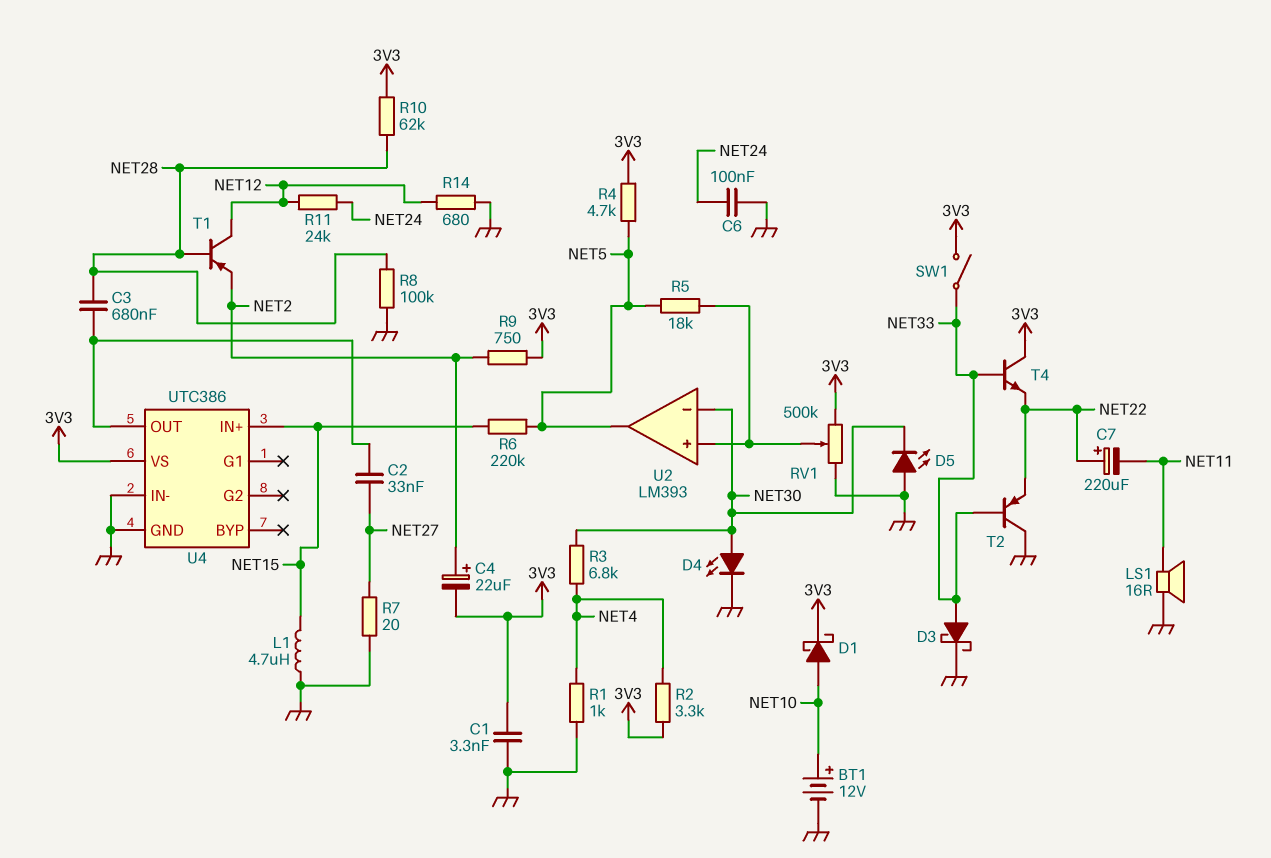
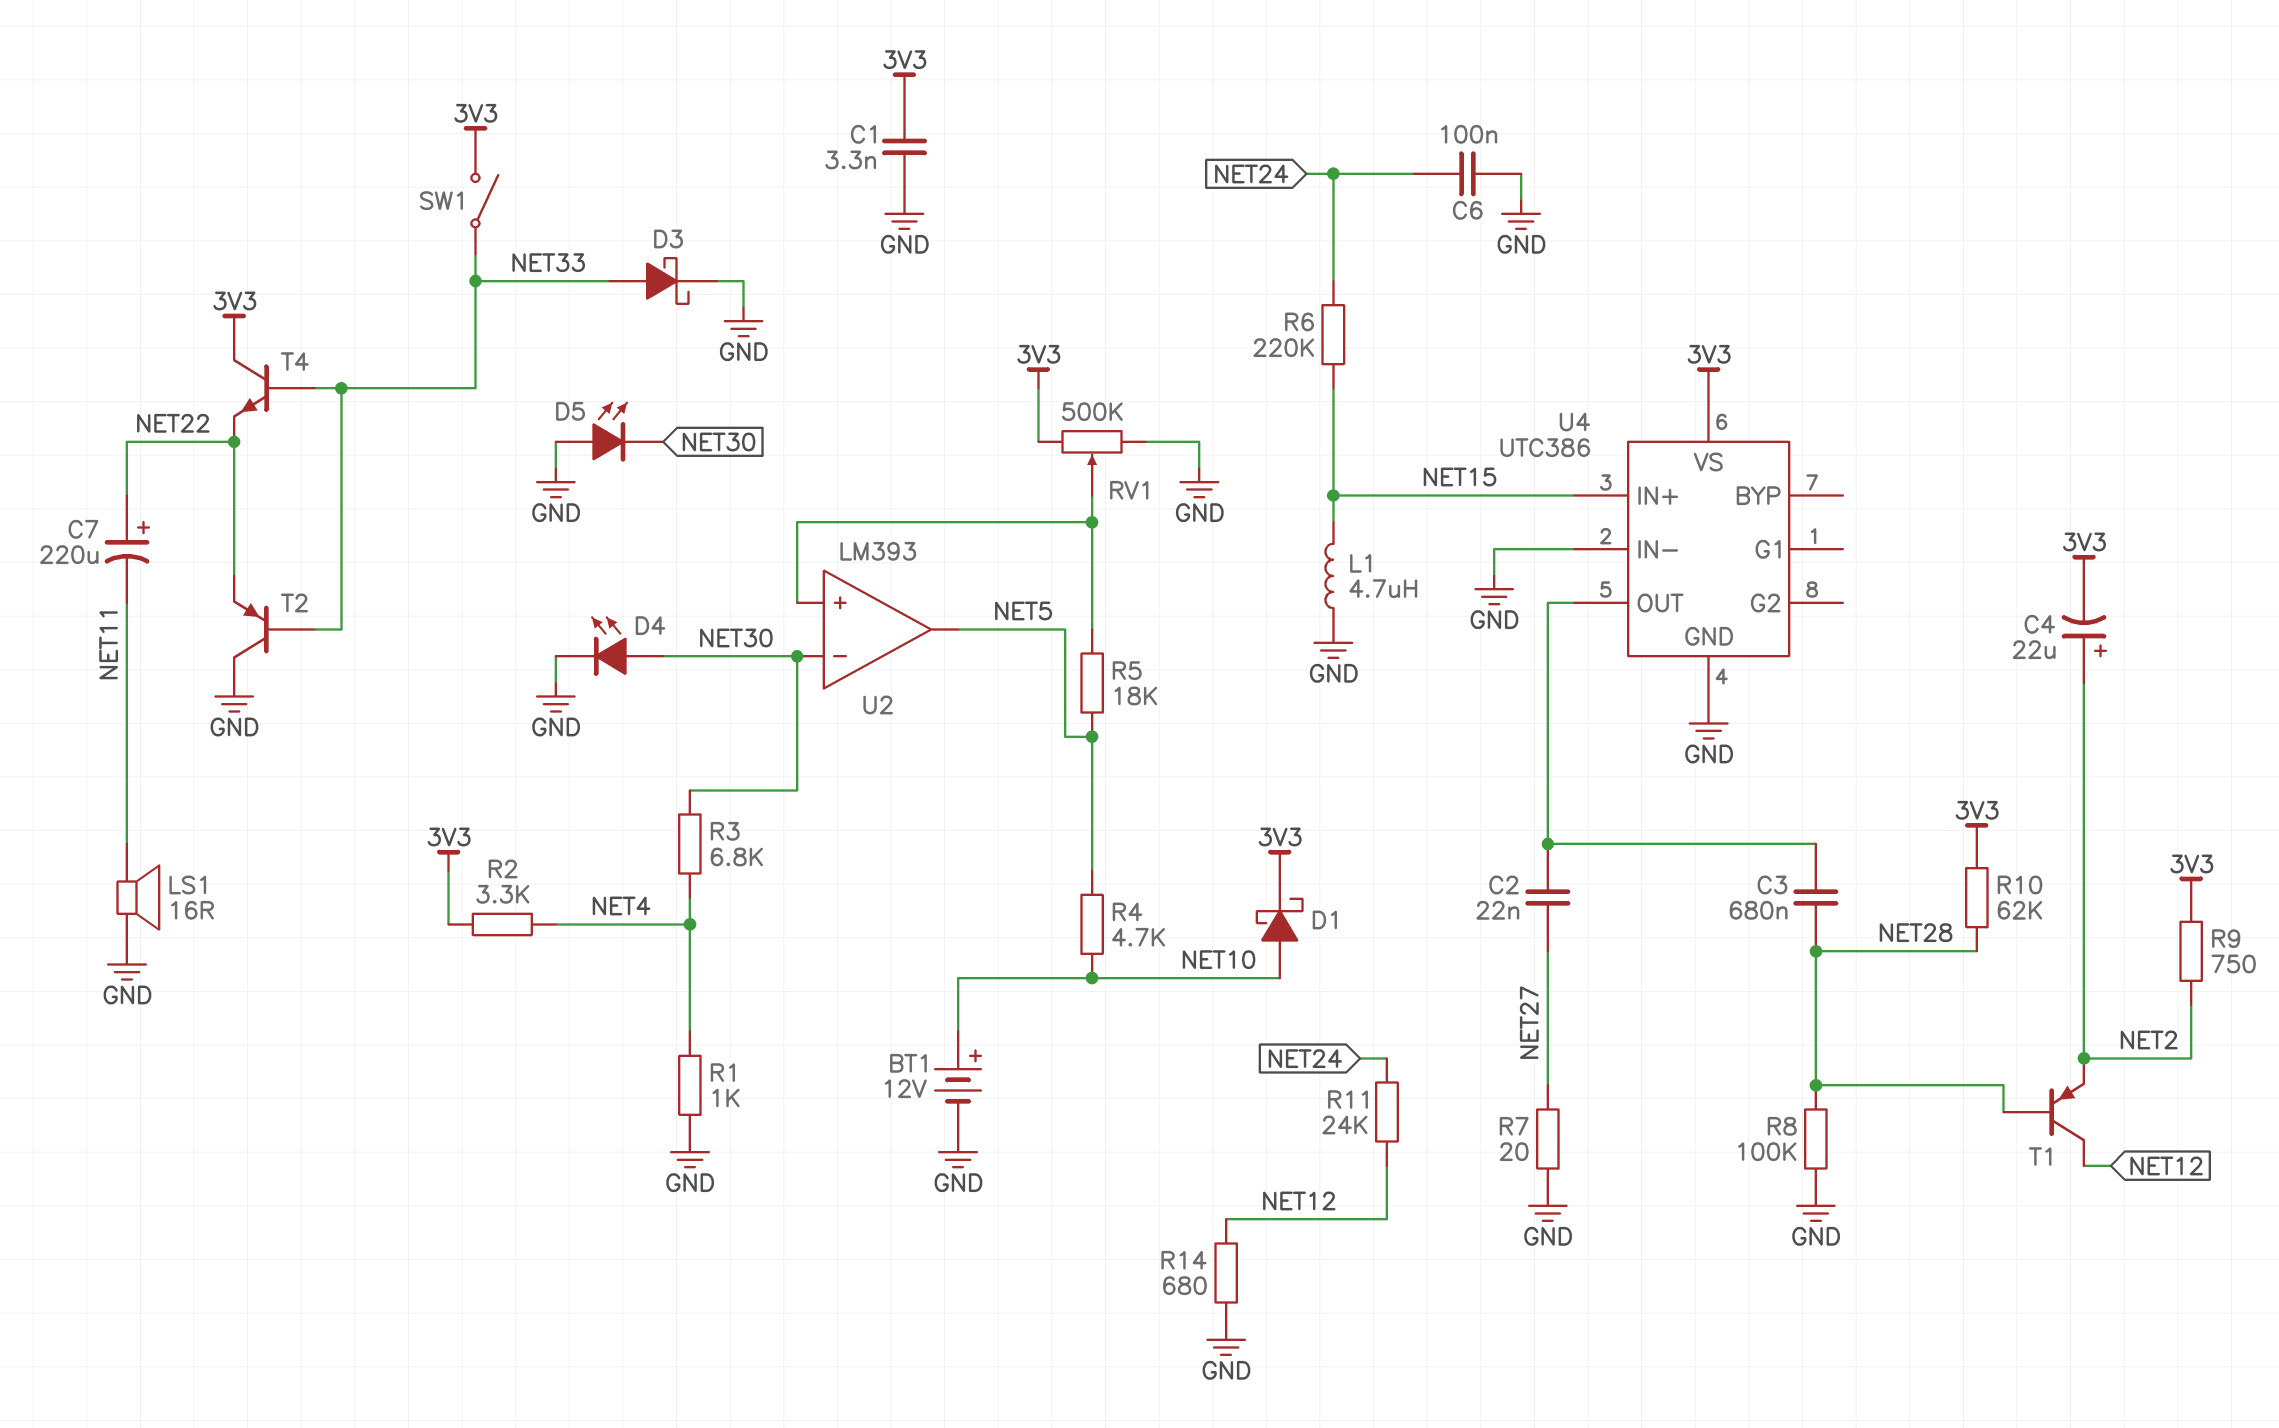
C2: 33nF (NET27, U4/OUT) -> 22nF (NET27, U4/OUT)
R4: 4.7k (3V3, NET5) -> 4.7k (NET5, NET10)
R6: 220k (NET5, NET15) -> 220k (NET15, NET24)

